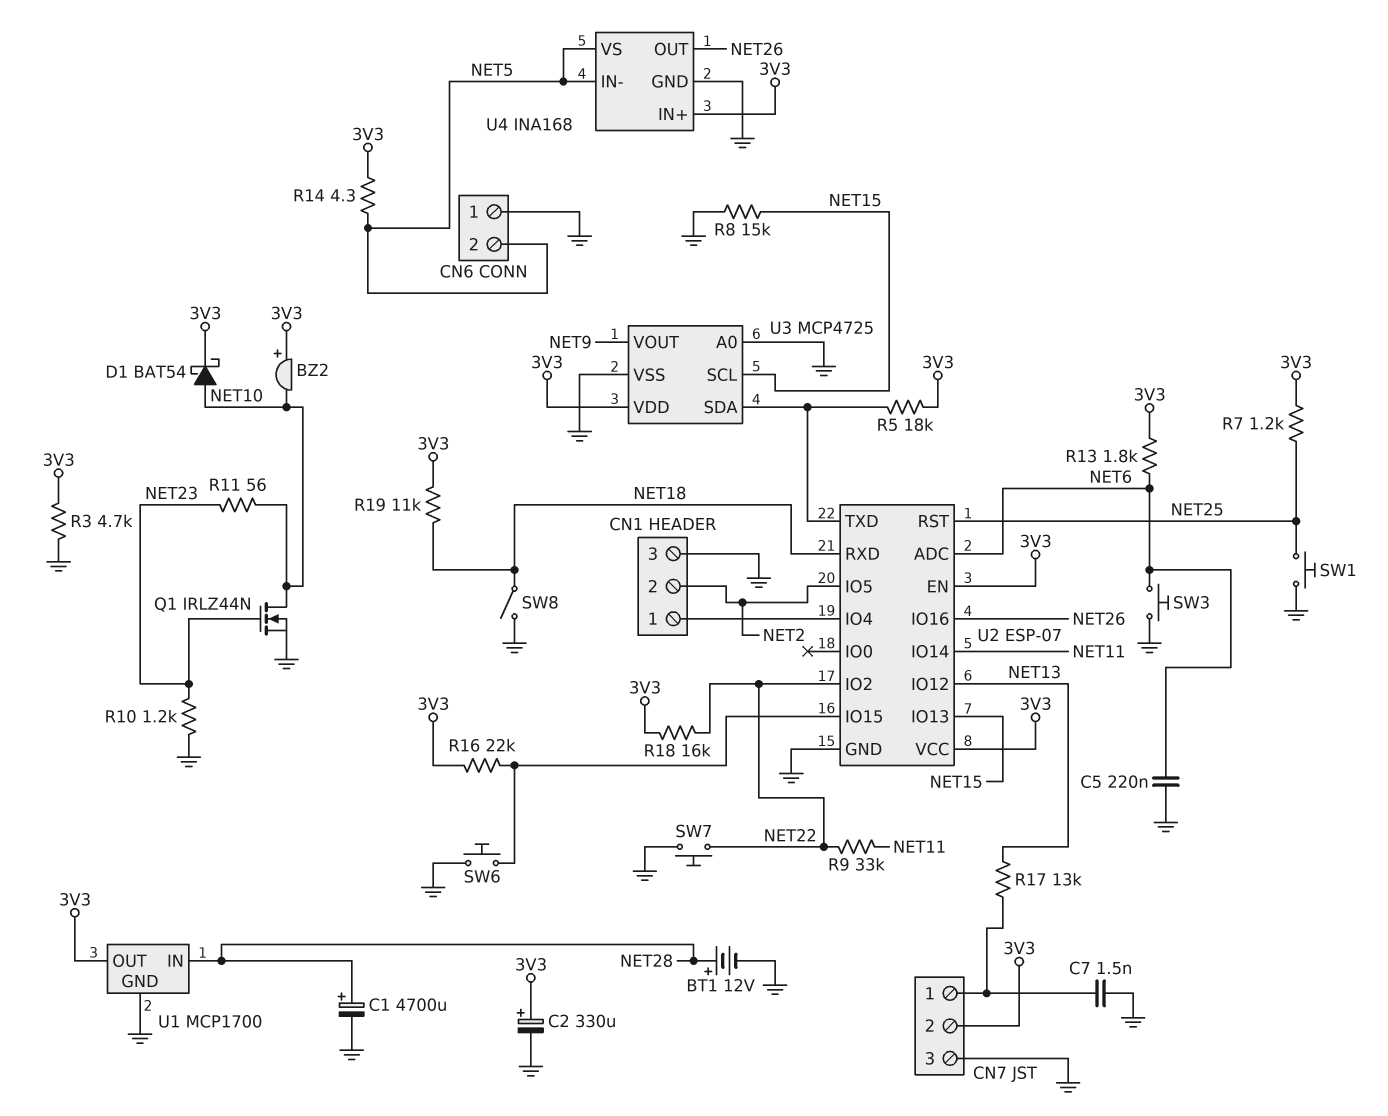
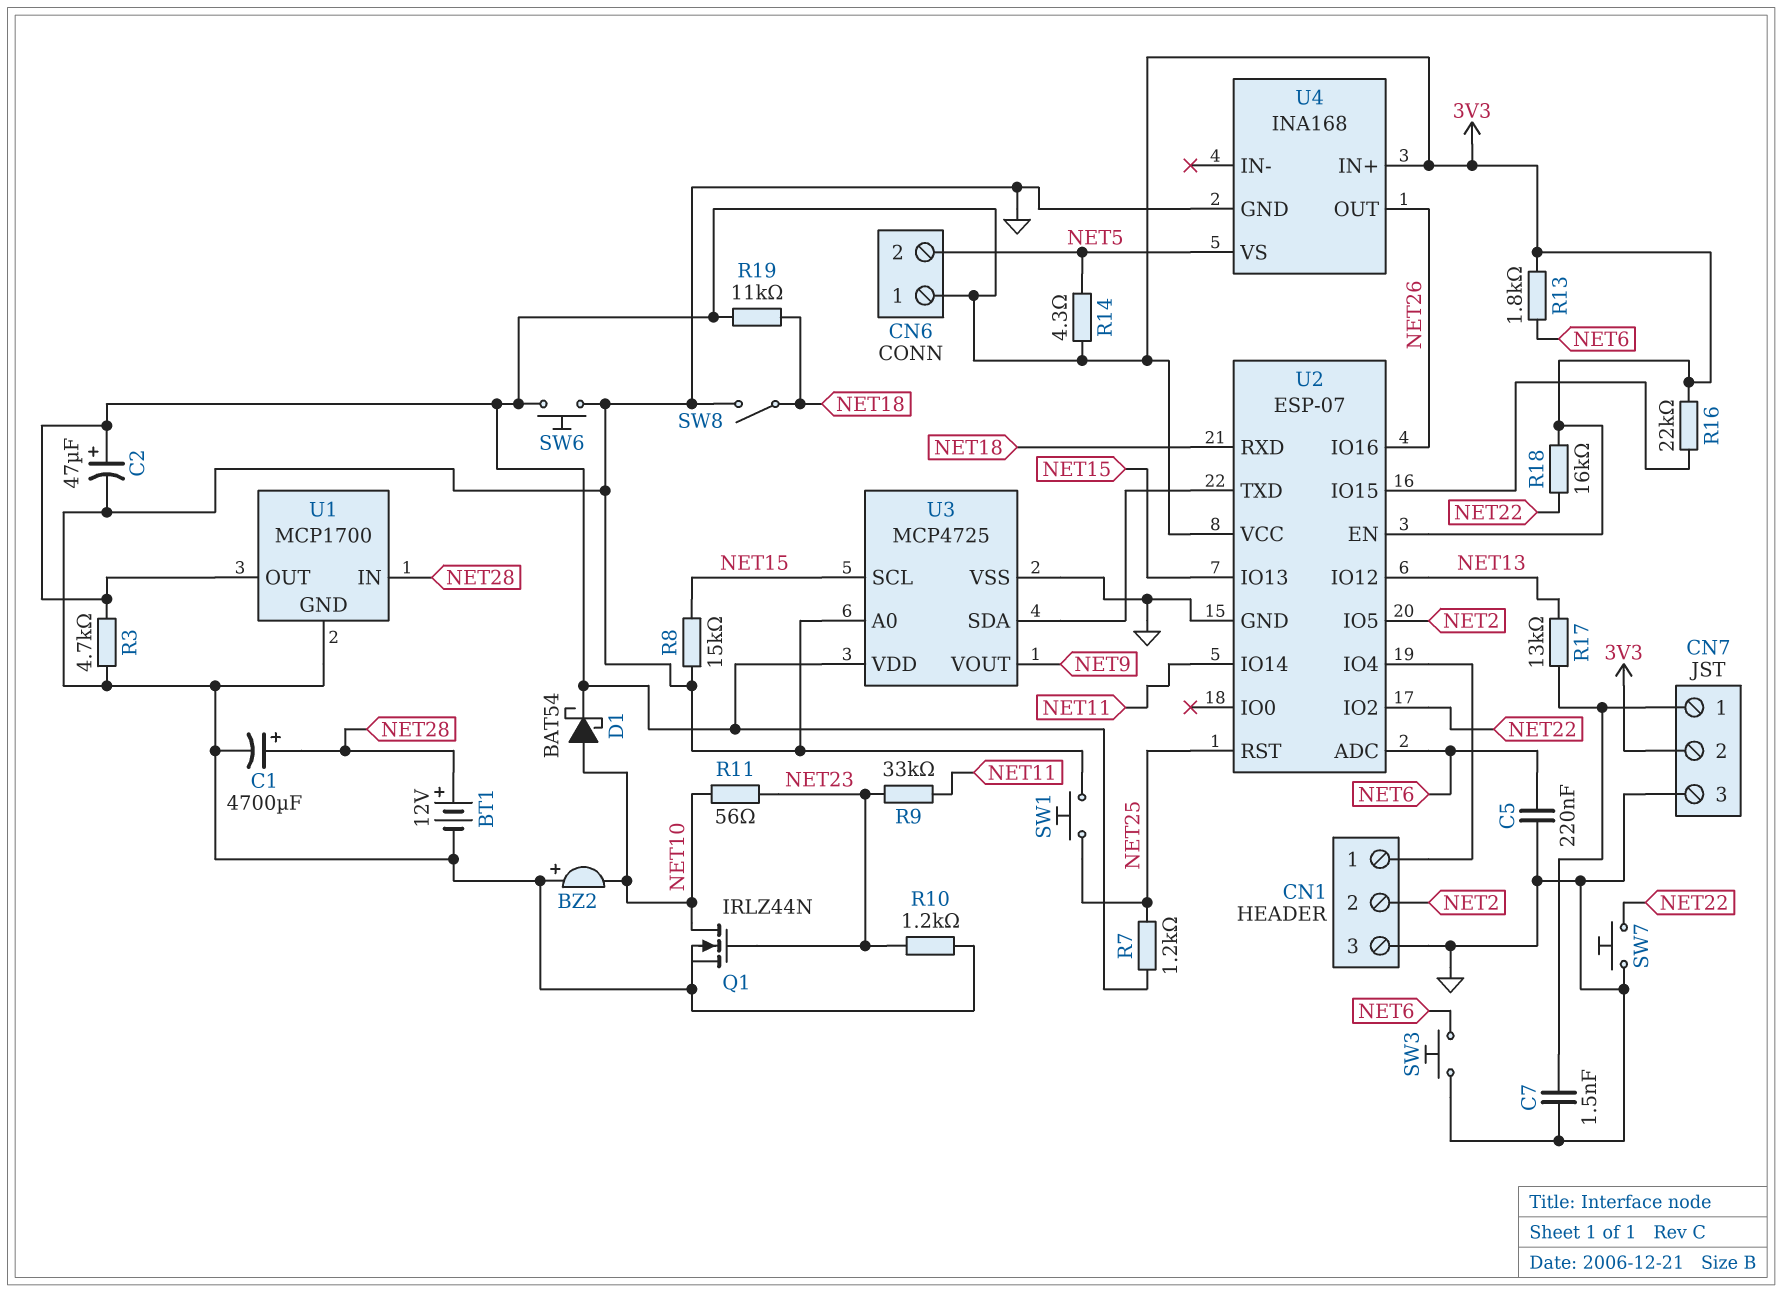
BZ2: buzzer (plus 3V3, minus NET10) -> buzzer (plus GND, minus NET10)
C2: 330uF (plus 3V3, minus GND) -> 47uF (plus 3V3, minus GND)
CN6 pin 1: GND -> 3V3
R5: 18k (3V3, U2/TXD) -> none
R9: 33k (NET11, NET22) -> 33k (NET11, NET23)
SW6: button (GND, U2/IO15) -> button (3V3, GND)
U4 pin IN-: NET5 -> none

